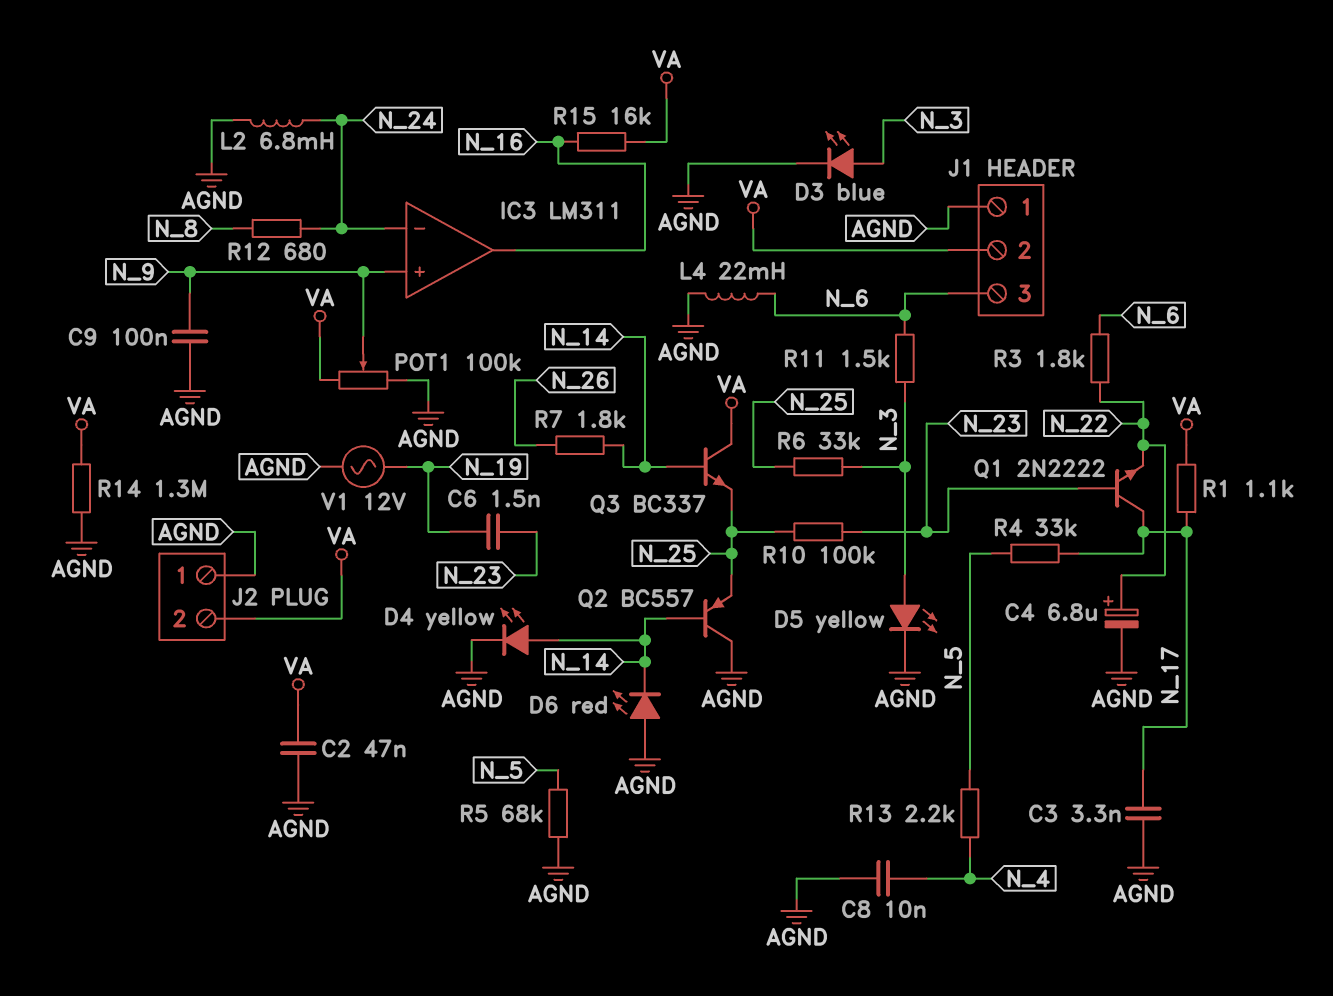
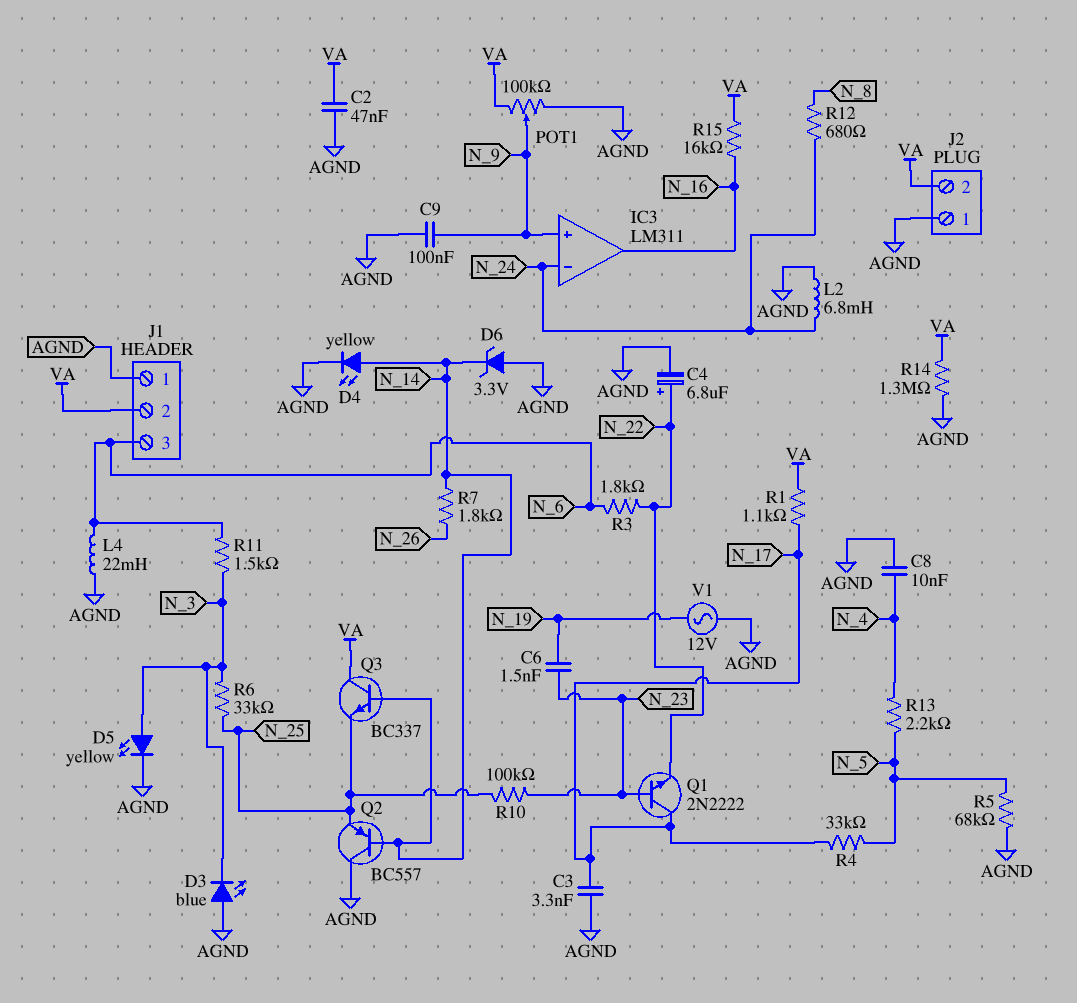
D3: LED blue (A N_3, K AGND) -> LED blue (A AGND, K N_3)
D6: LED red (A AGND, K N_14) -> zener 3.3V (A AGND, K N_14)

